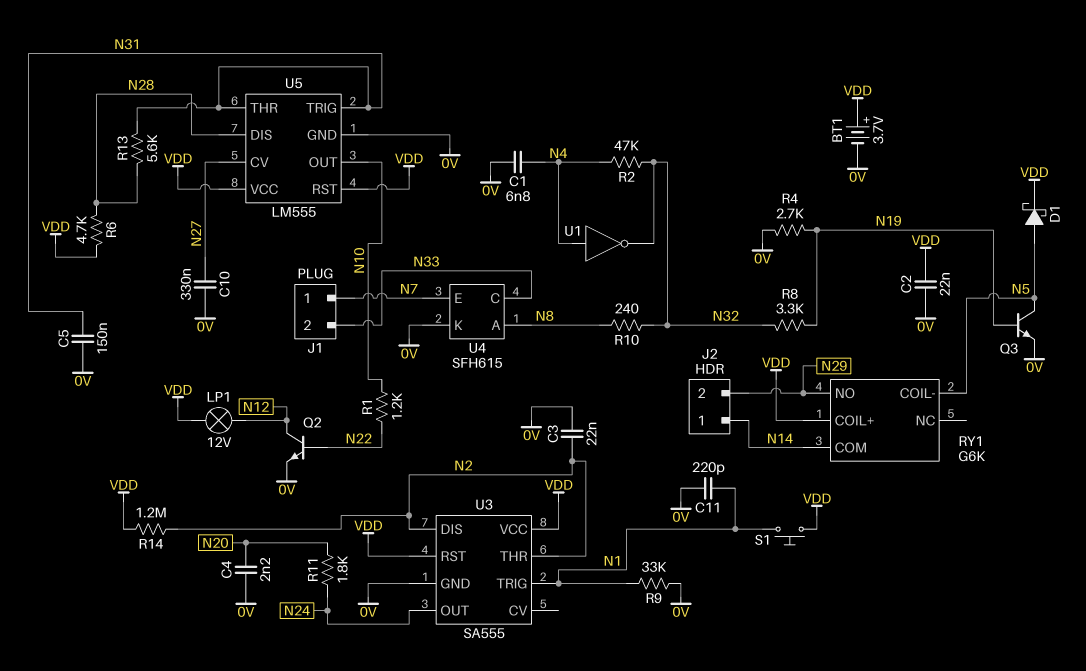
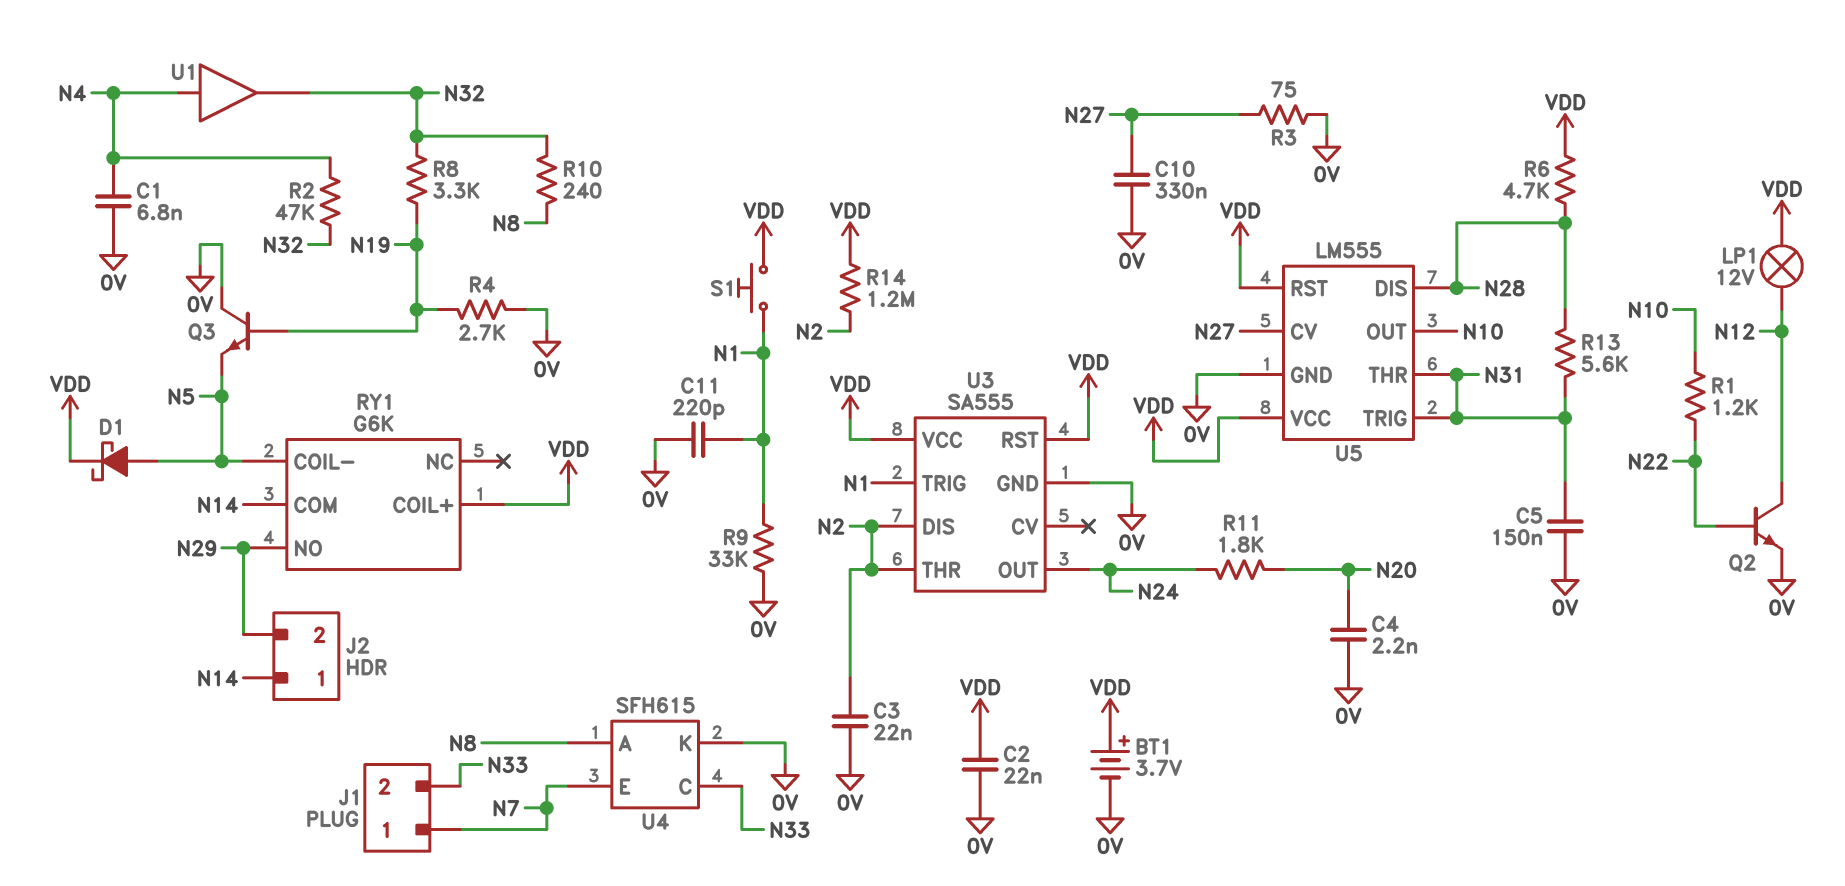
Q3: NPN (B N19, C N5, E 0V) -> NPN (B N19, C 0V, E N5)
R3: none -> 75 (0V, N27)
U1: NOT (in N4, out N32) -> buffer (in N4, out N32)

